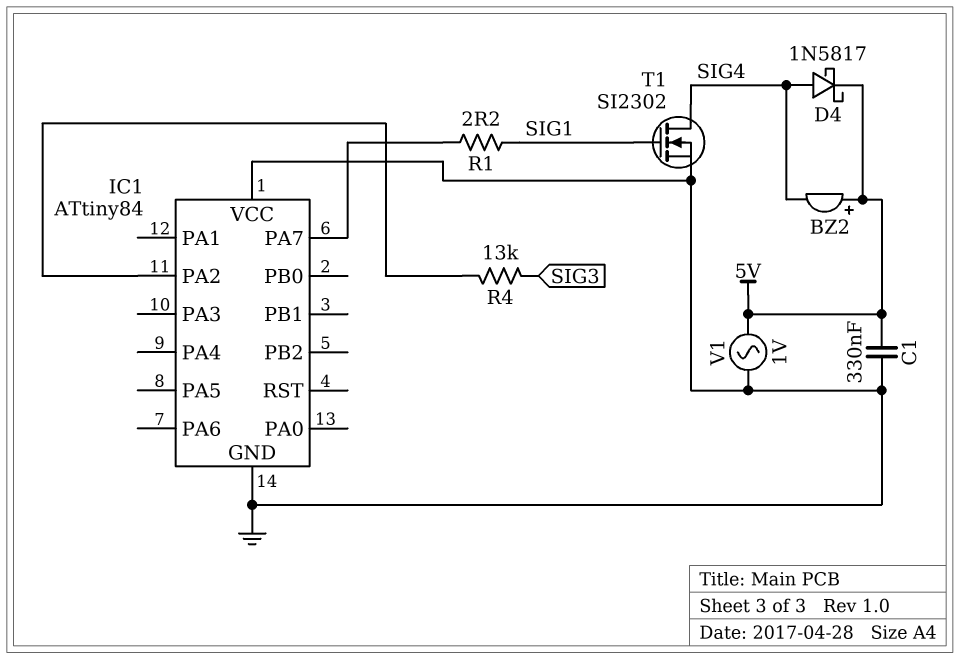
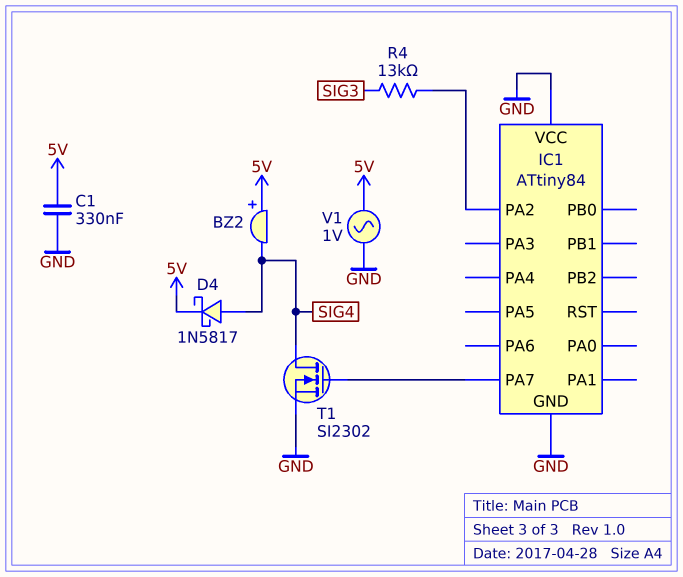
R1: 2.2 (IC1/PA7, SIG1) -> none
T1: NMOS SI2302 (G SIG1, D SIG4, S GND) -> NMOS SI2302 (G IC1/PA7, D SIG4, S GND)

